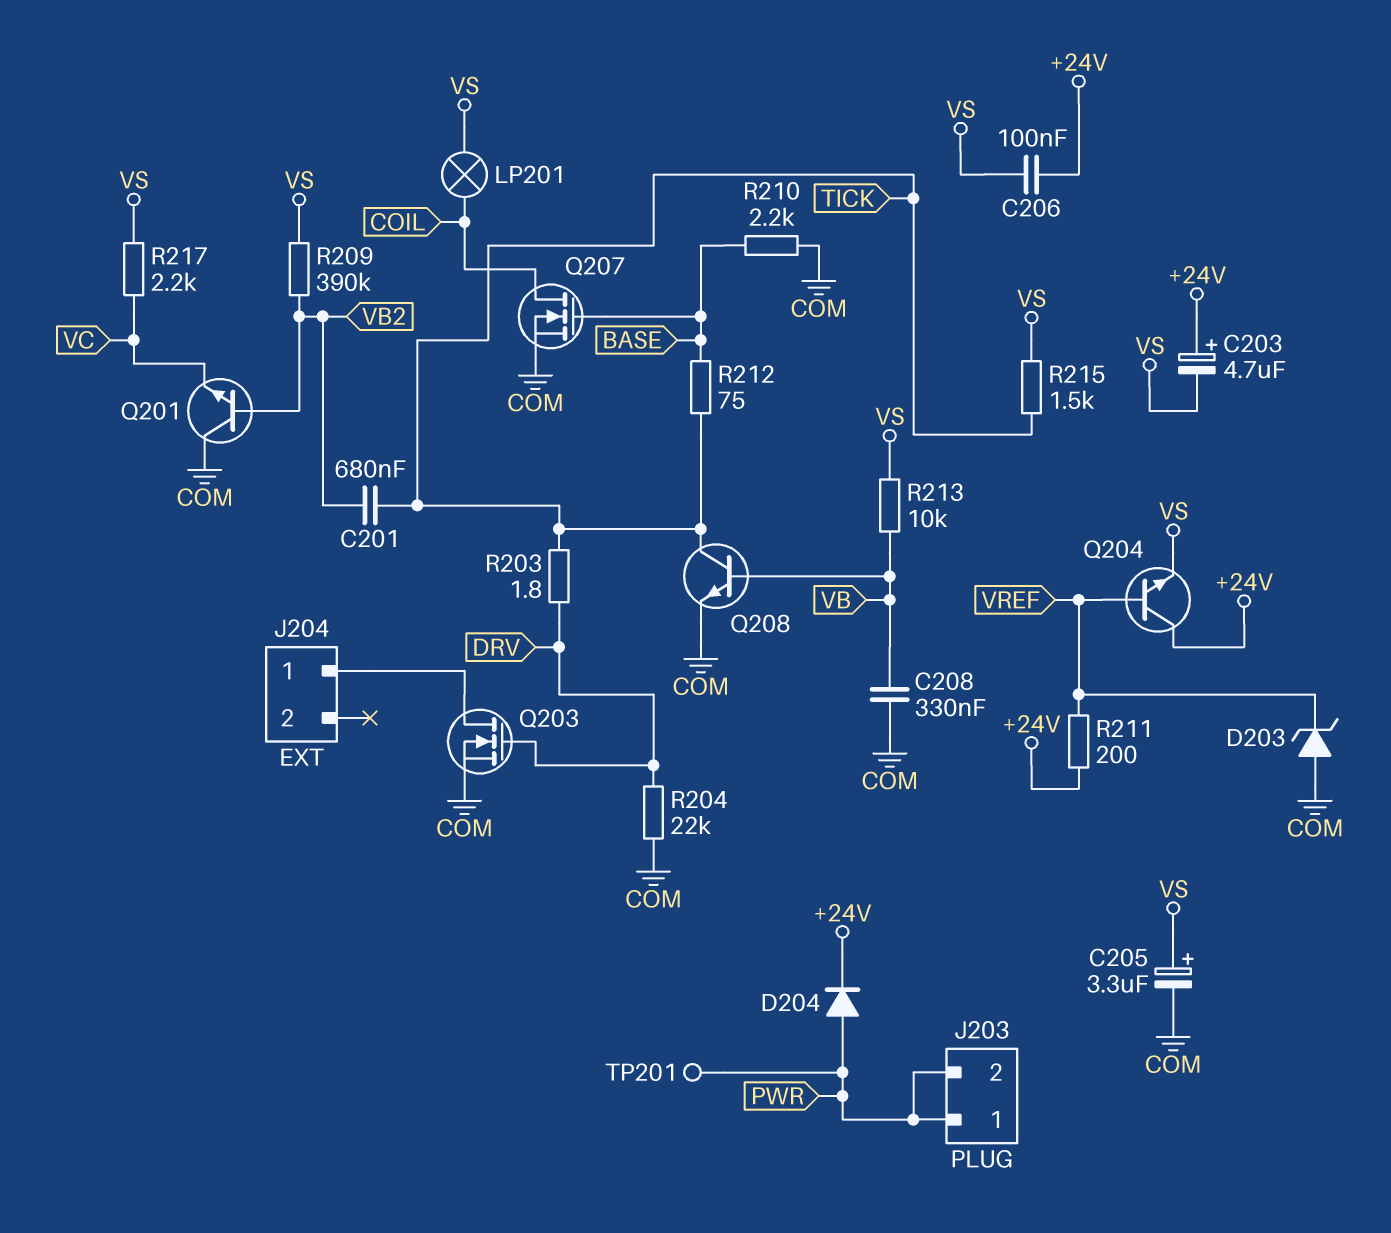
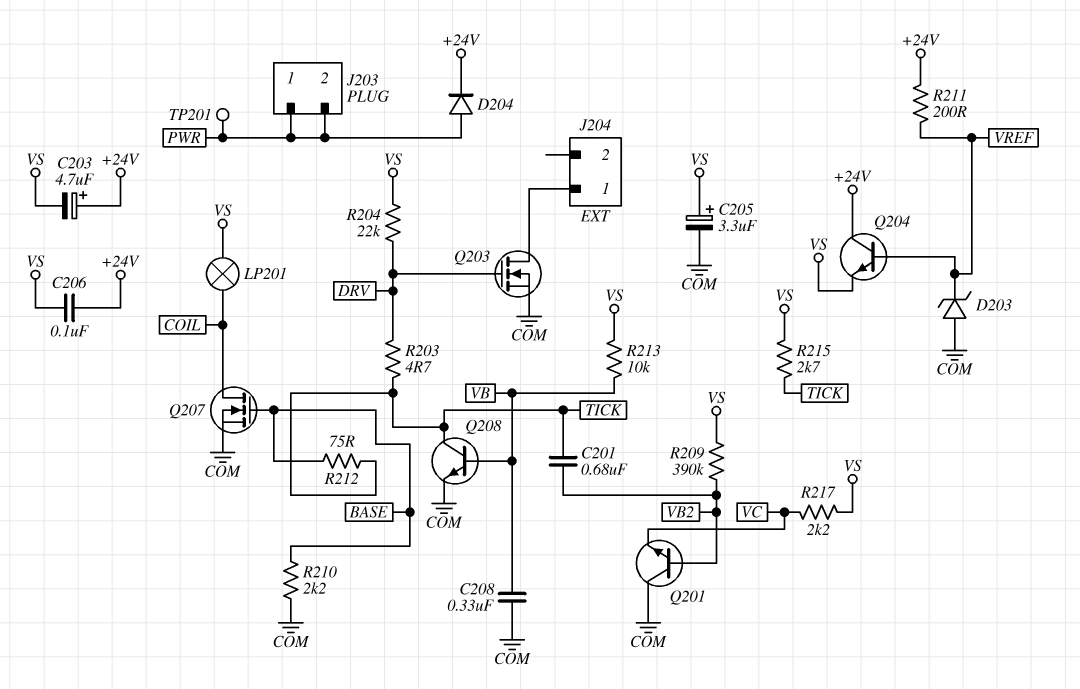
R203: 1.8 (DRV, TICK) -> 4.7 (DRV, TICK)
R204: 22k (COM, DRV) -> 22k (DRV, VS)
R215: 1.5k (TICK, VS) -> 2.7k (TICK, VS)

